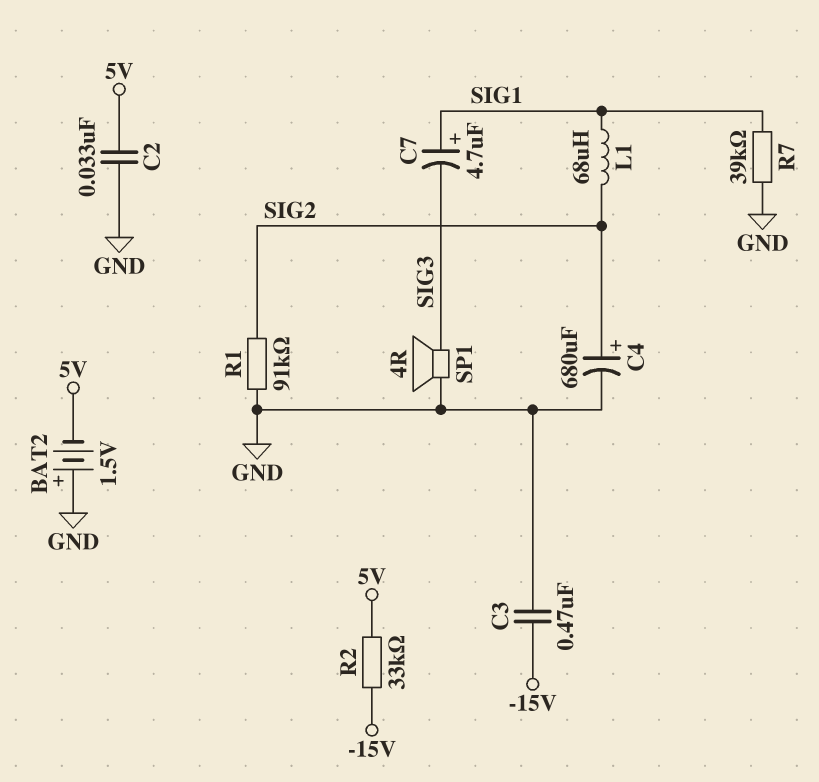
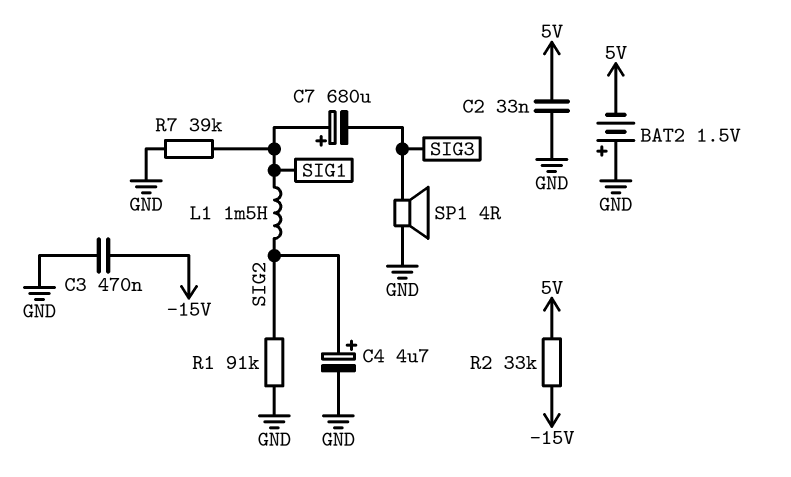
C4: 680uF (plus SIG2, minus GND) -> 4.7uF (plus SIG2, minus GND)
C7: 4.7uF (plus SIG1, minus SIG3) -> 680uF (plus SIG1, minus SIG3)
L1: 68uH (SIG1, SIG2) -> 1.5mH (SIG1, SIG2)

